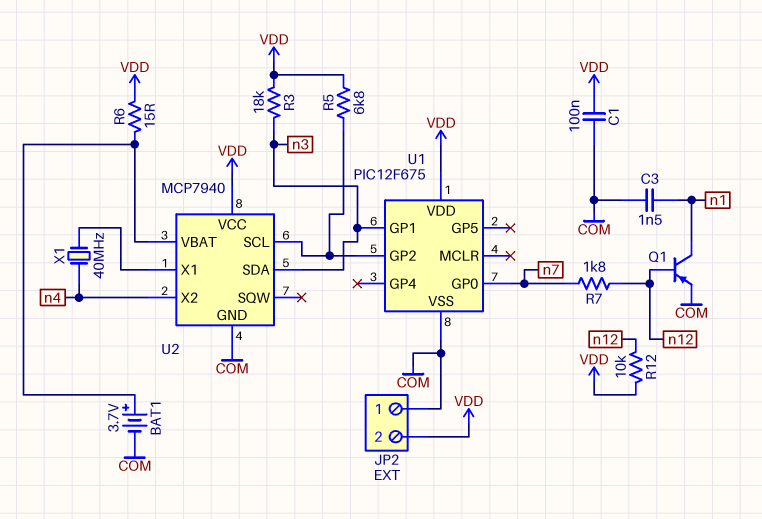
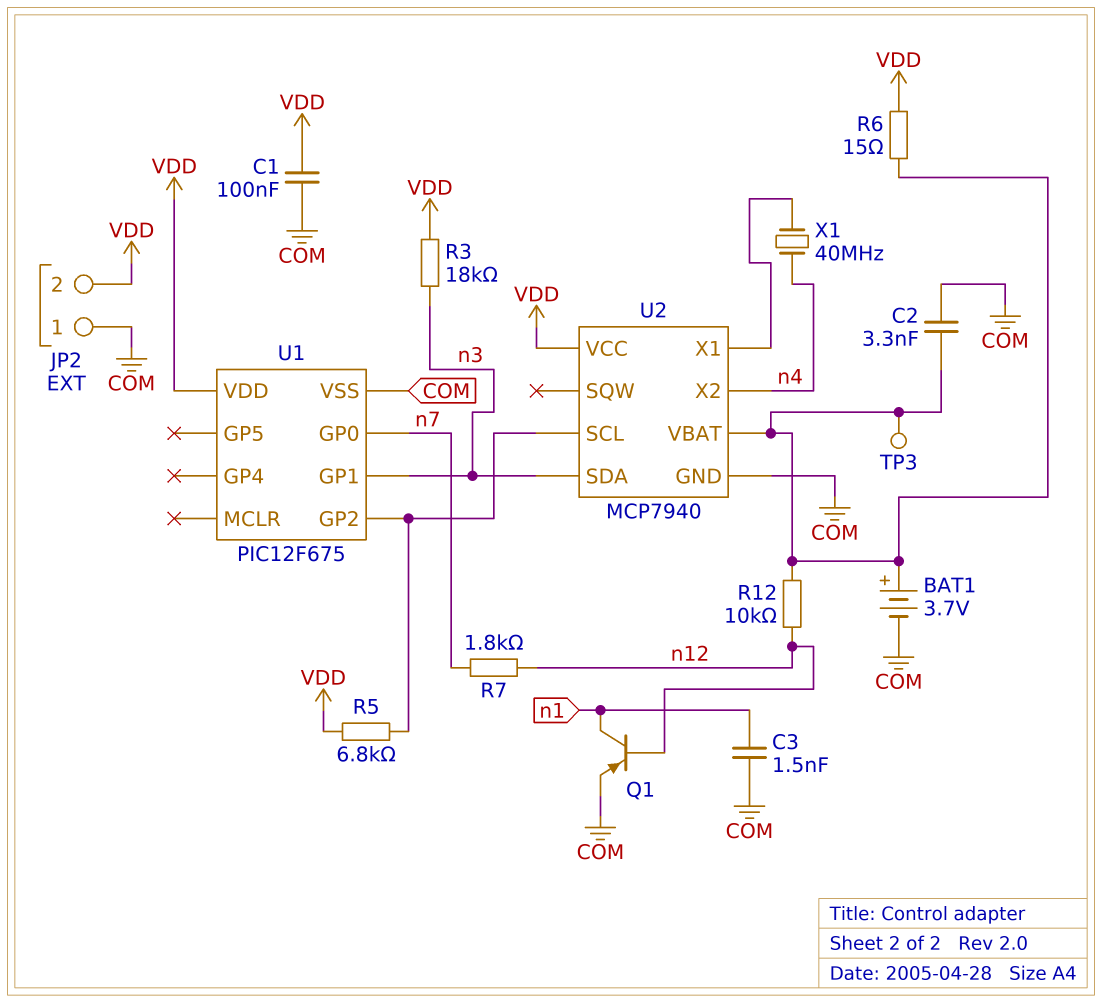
C2: none -> 3.3nF (COM, U2/VBAT)
R12: 10k (VDD, n12) -> 10k (U2/VBAT, n12)
TP3: none -> test point (U2/VBAT)

